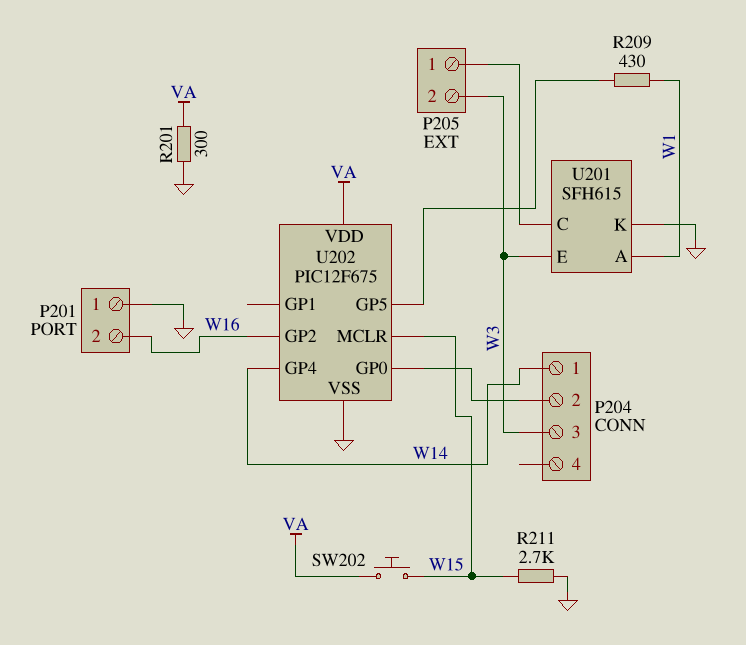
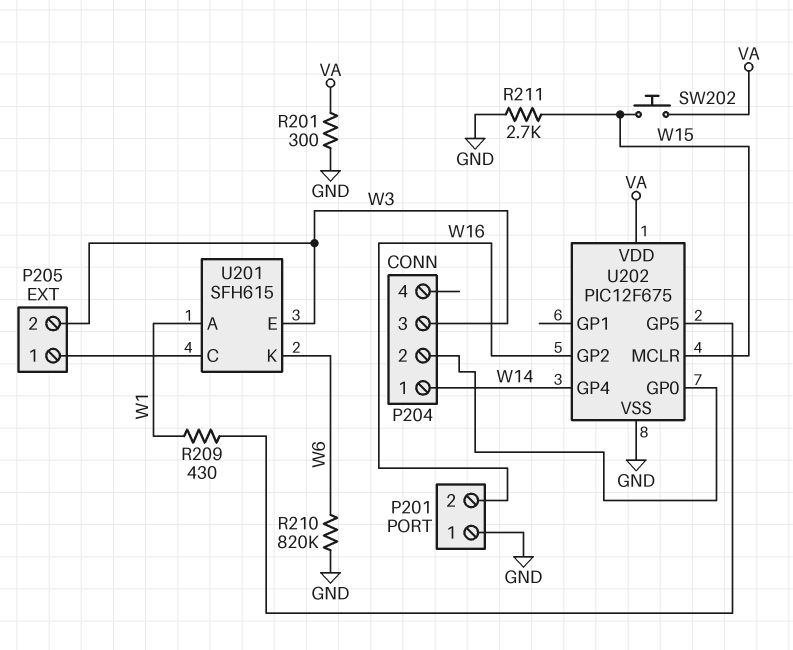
R210: none -> 820k (GND, W6)
U201 pin K: GND -> W6

